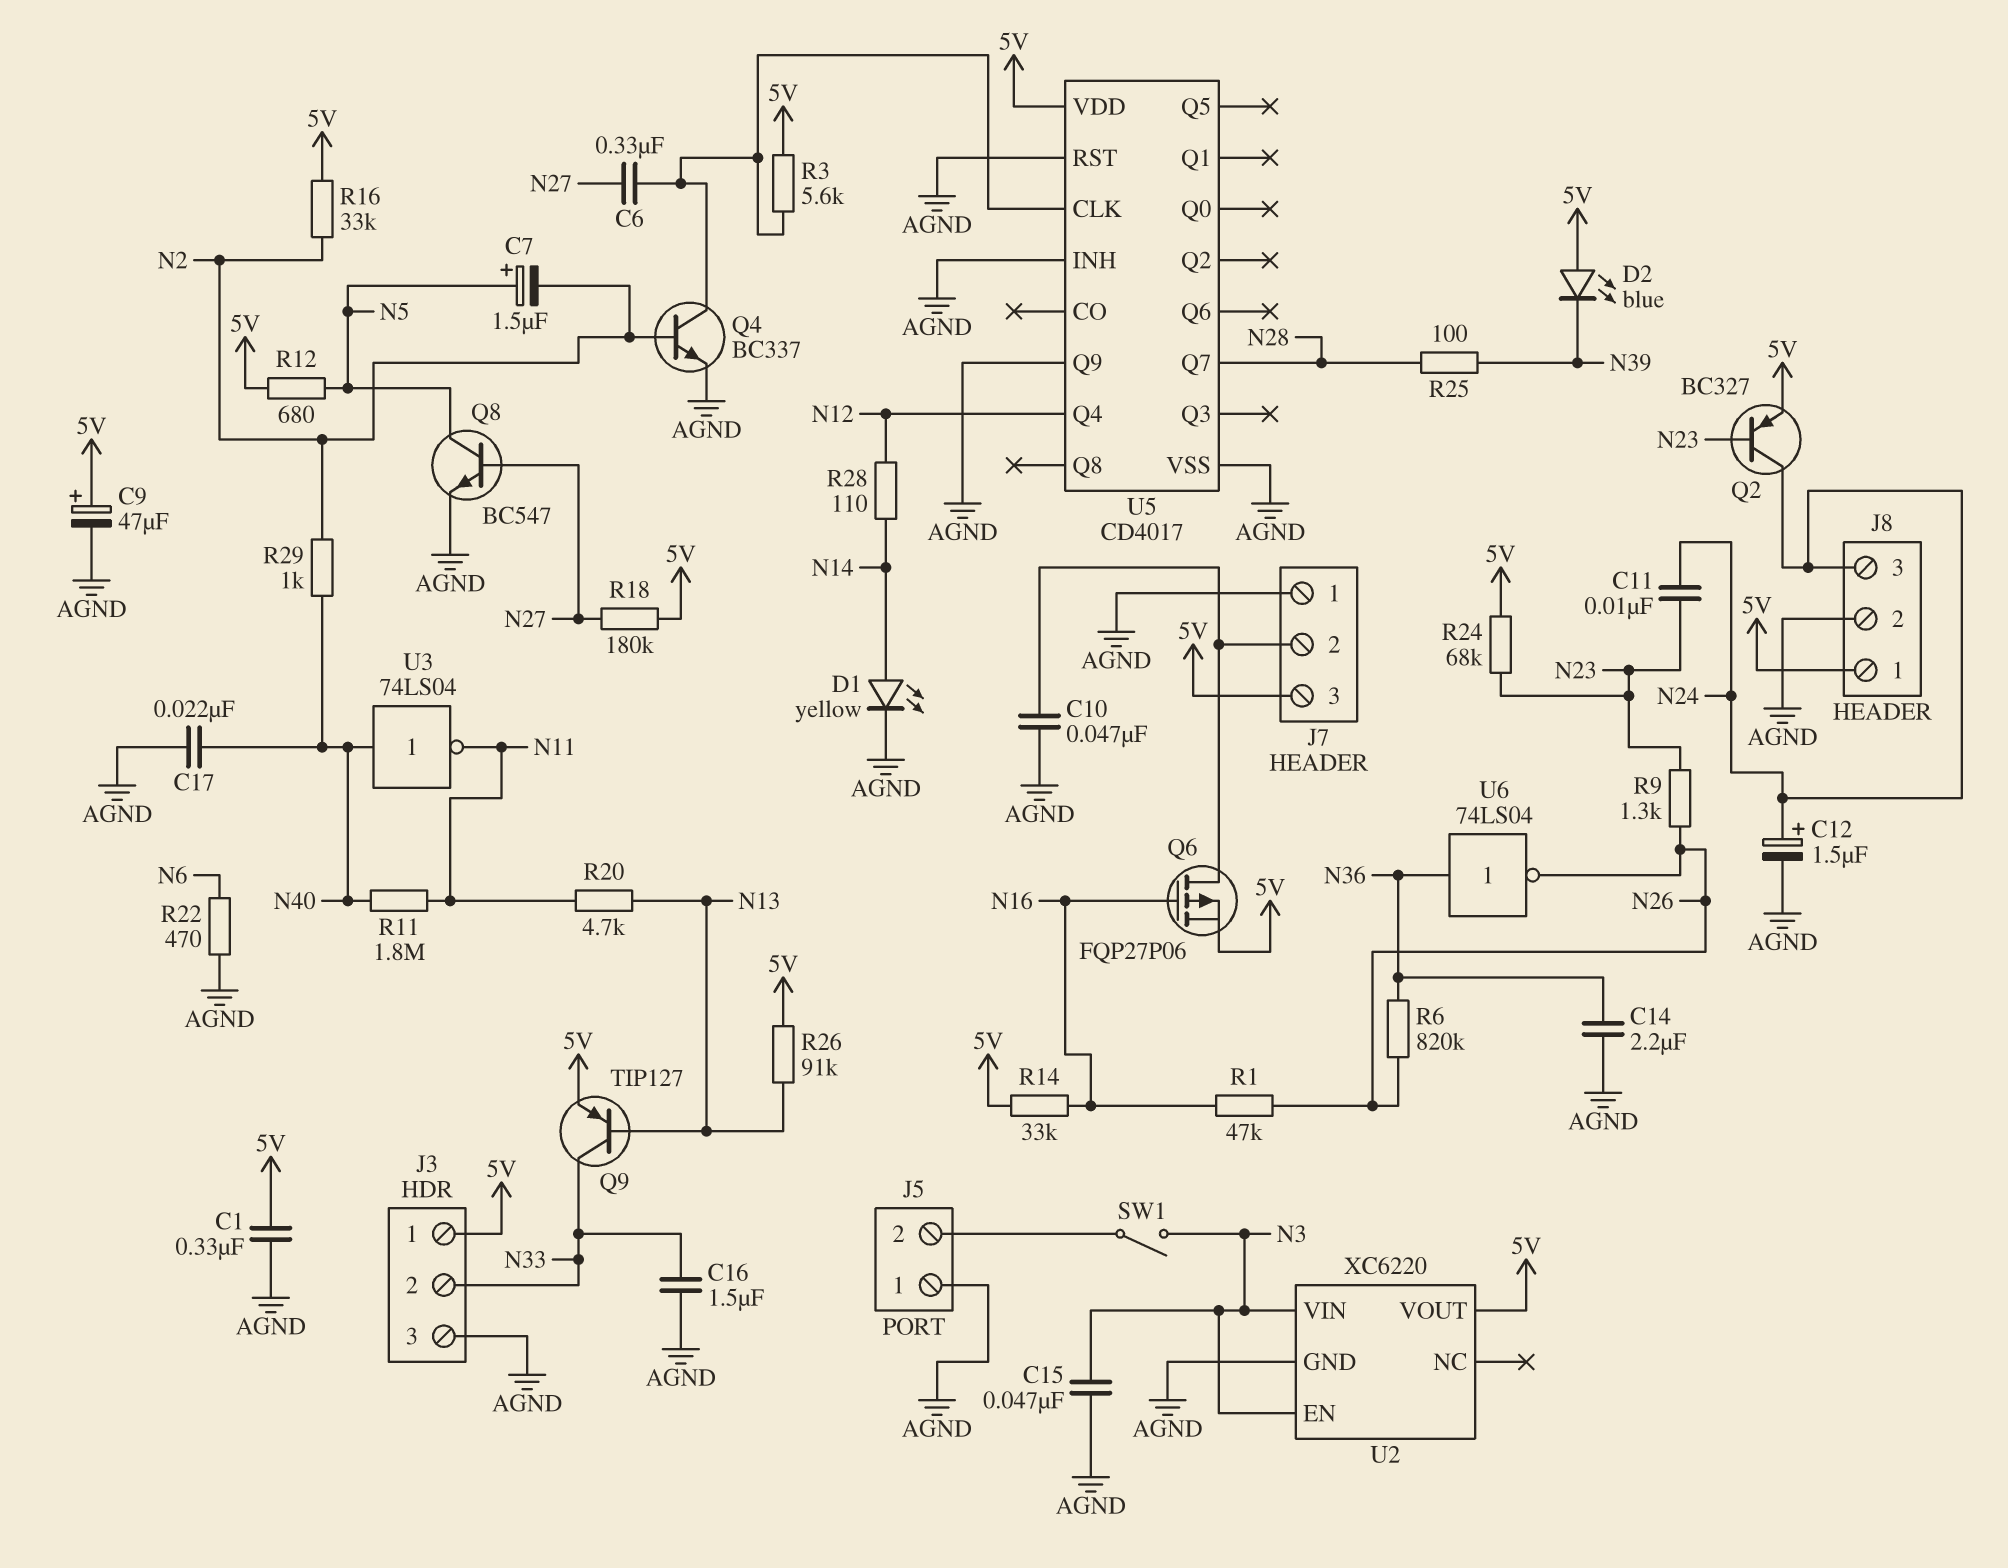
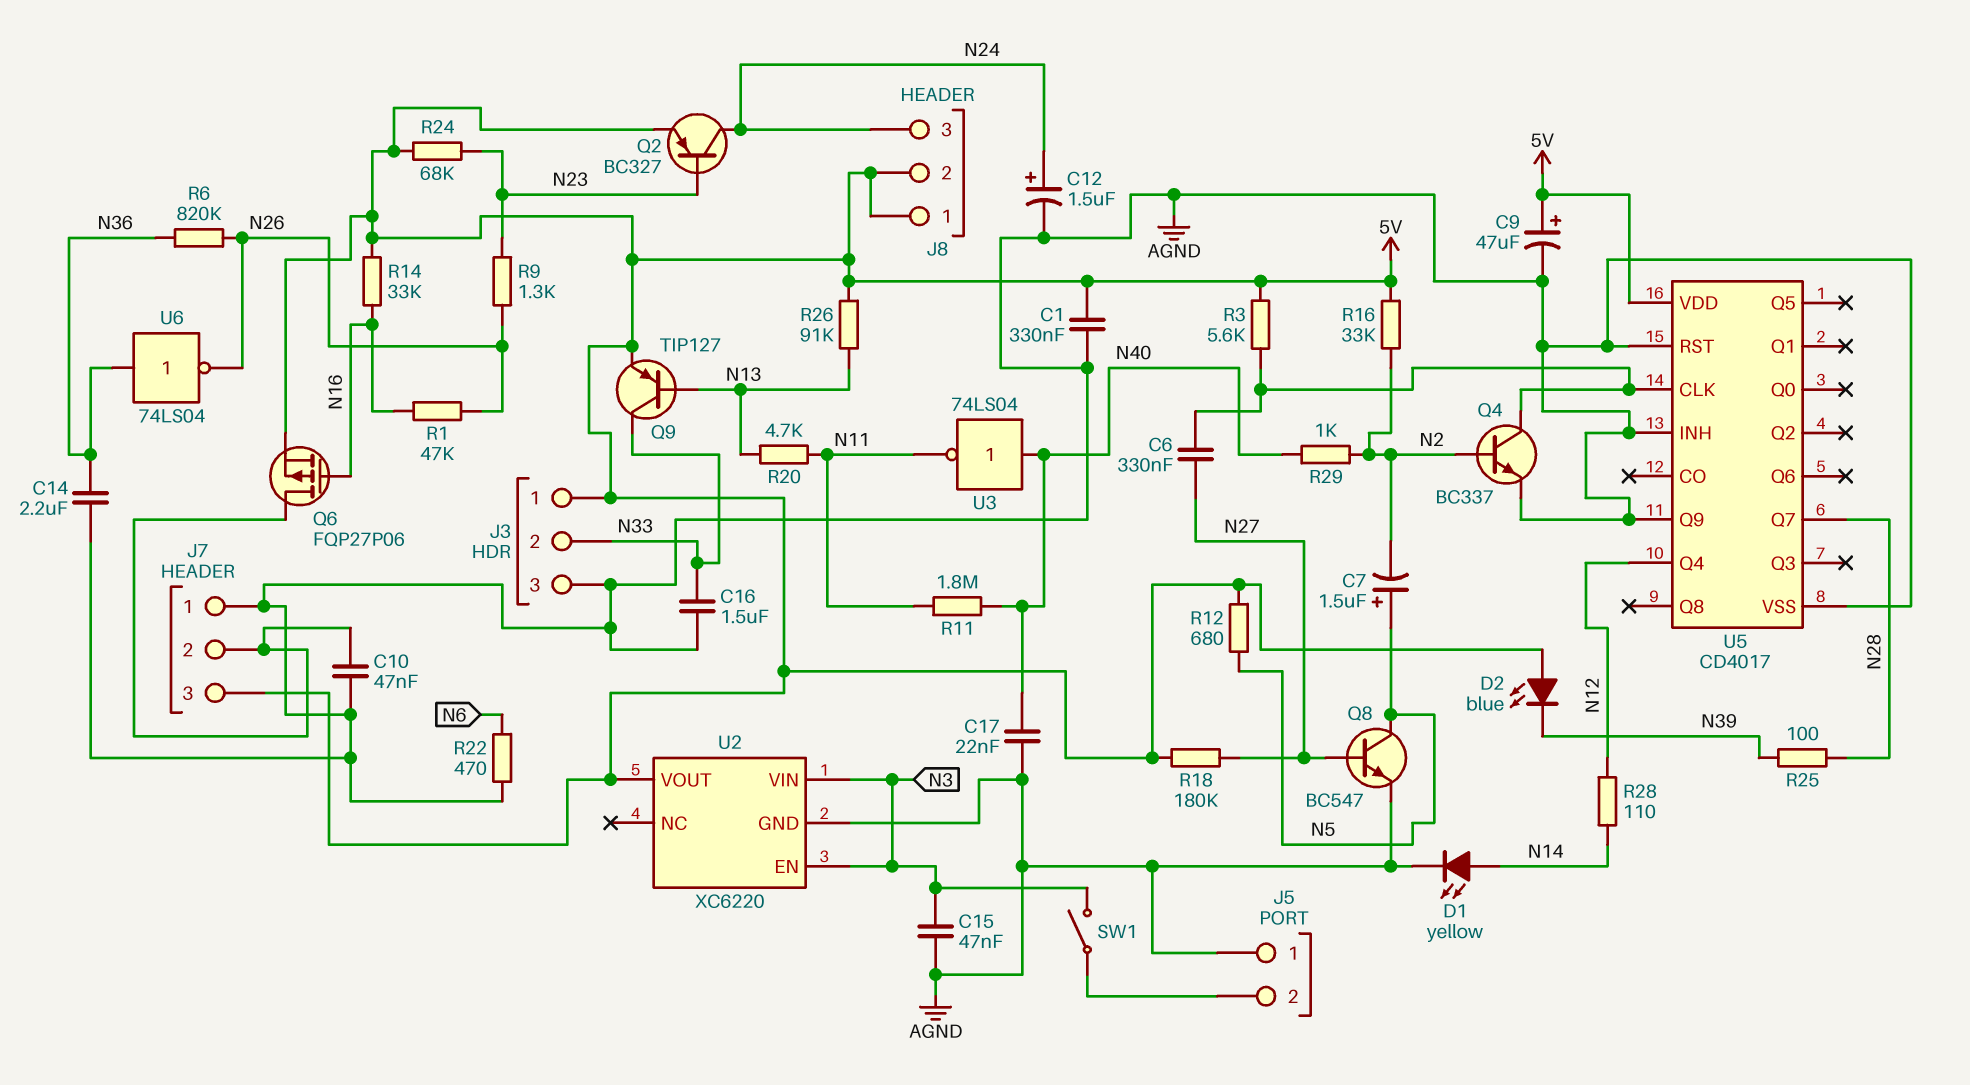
C11: 10nF (N23, N24) -> none
J8 pin 2: AGND -> 5V

